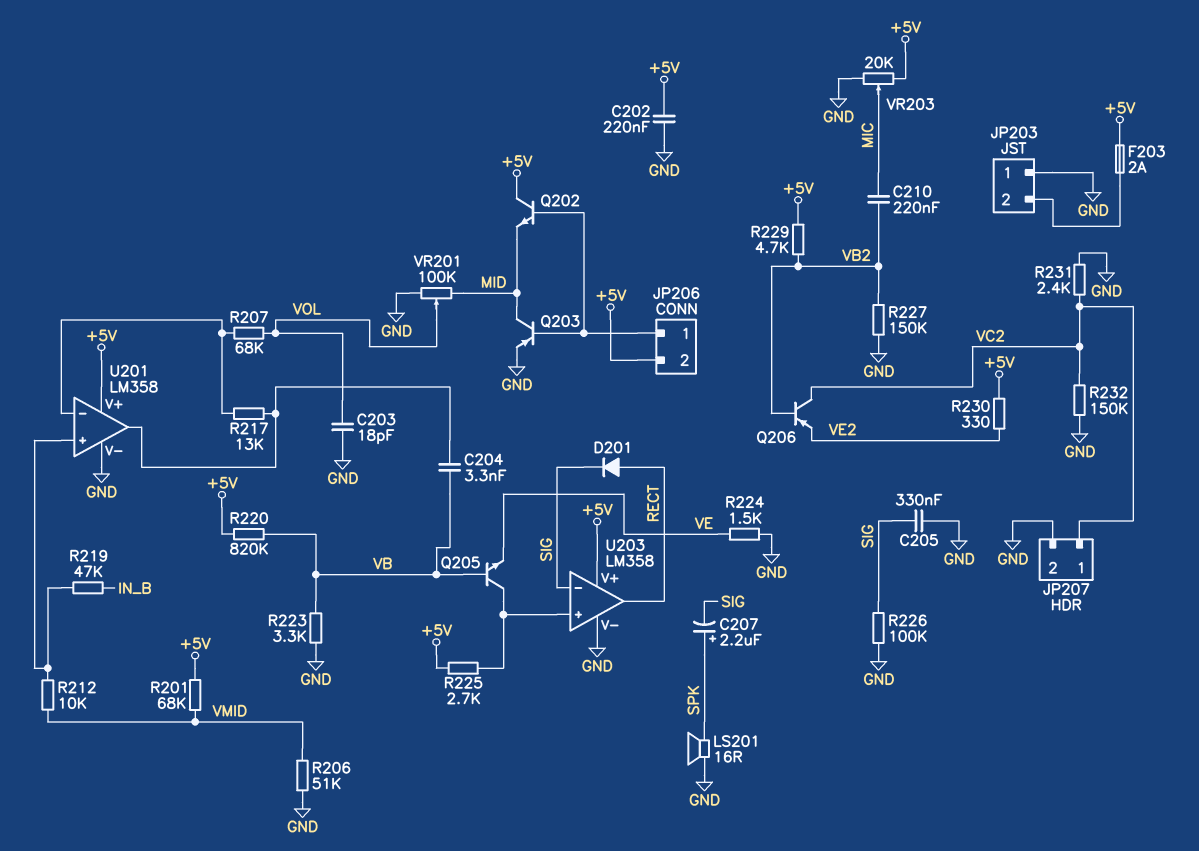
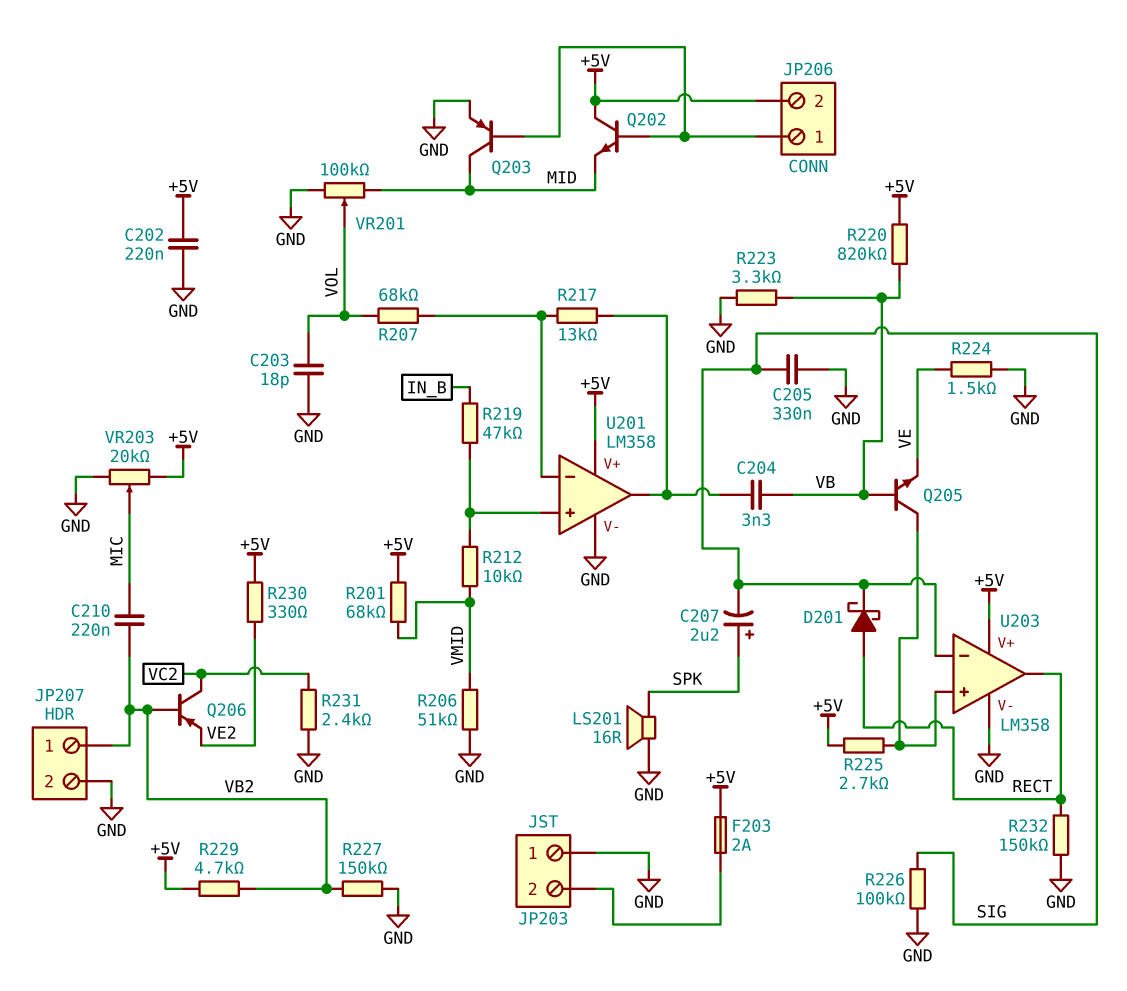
D201: diode (A RECT, K SIG) -> schottky (A RECT, K SIG)
JP207 pin 1: VC2 -> VB2
R232: 150k (GND, VC2) -> 150k (GND, RECT)

